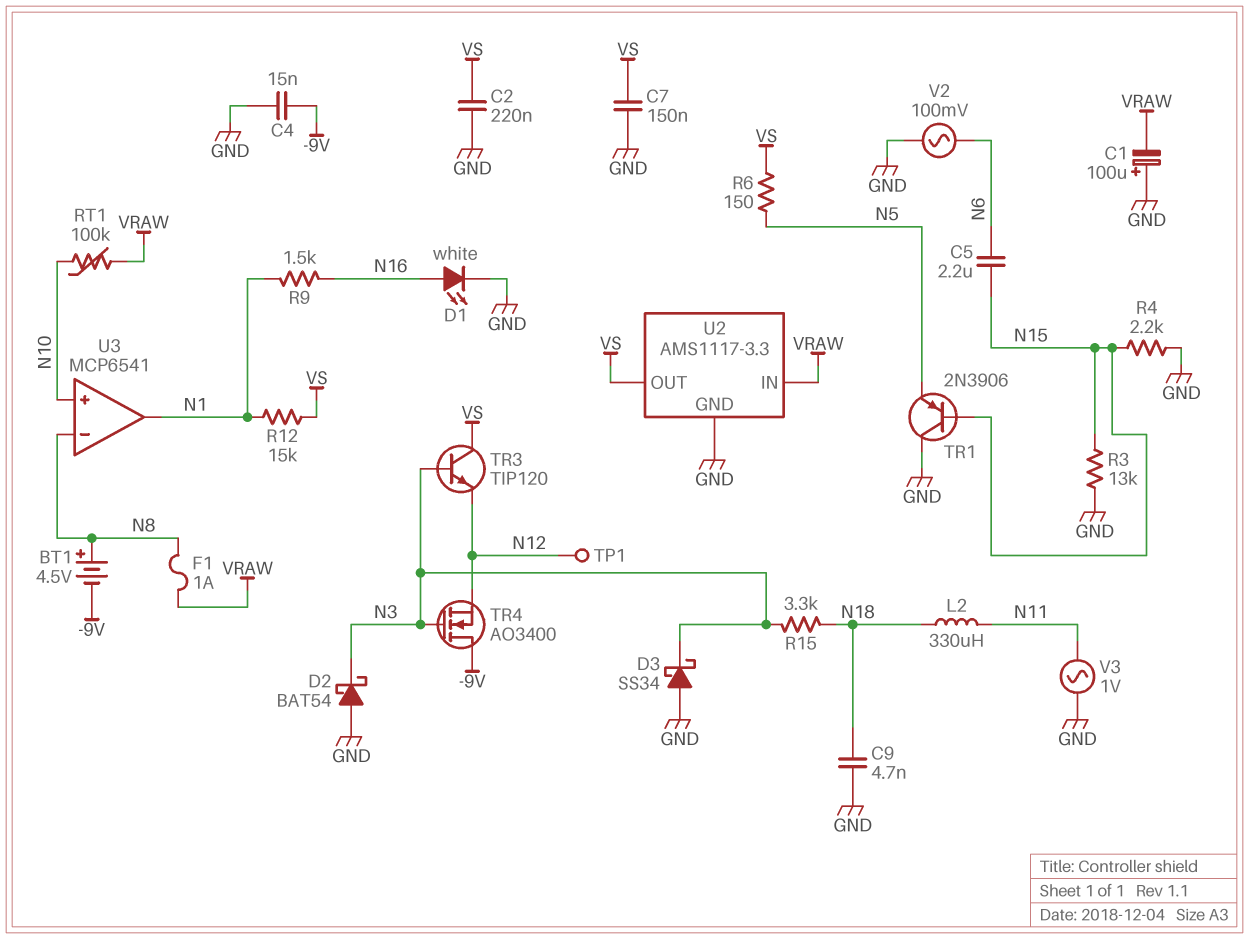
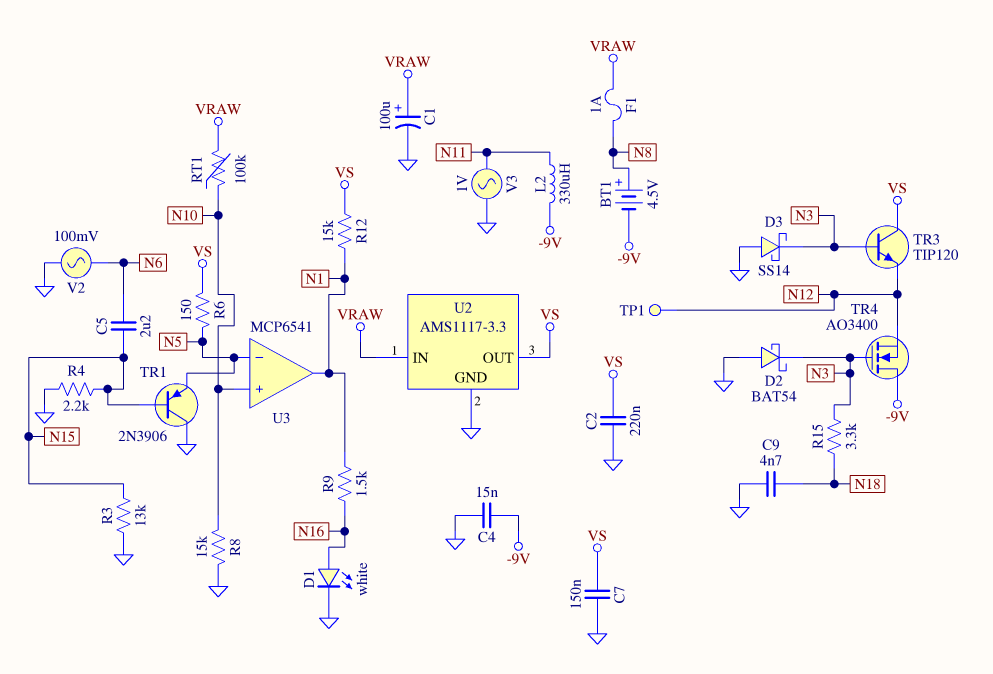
C1: 100uF (plus GND, minus VRAW) -> 100uF (plus VRAW, minus GND)
D3: schottky SS34 (A GND, K N3) -> schottky SS14 (A GND, K N3)
L2: 330uH (N11, N18) -> 330uH (-9V, N11)
R8: none -> 15k (GND, N10)
U3 pin in-: N8 -> N5

